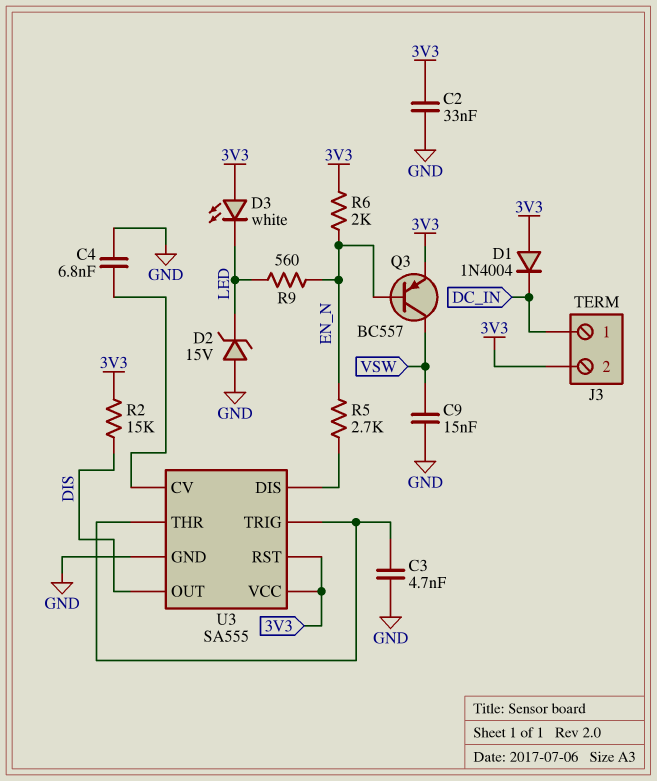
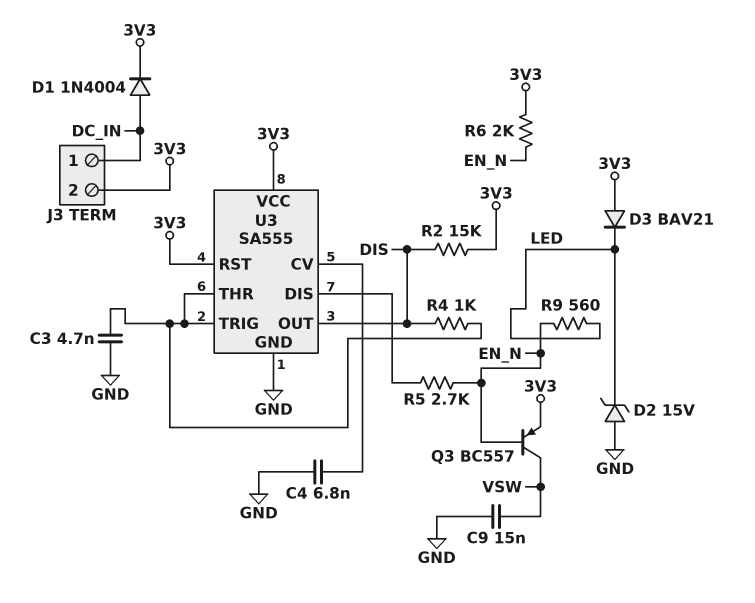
C2: 33nF (3V3, GND) -> none
D1: diode 1N4004 (A 3V3, K DC_IN) -> diode 1N4004 (A DC_IN, K 3V3)
D3: LED white (A 3V3, K LED) -> diode BAV21 (A 3V3, K LED)
R4: none -> 1k (DIS, U3/THR)

